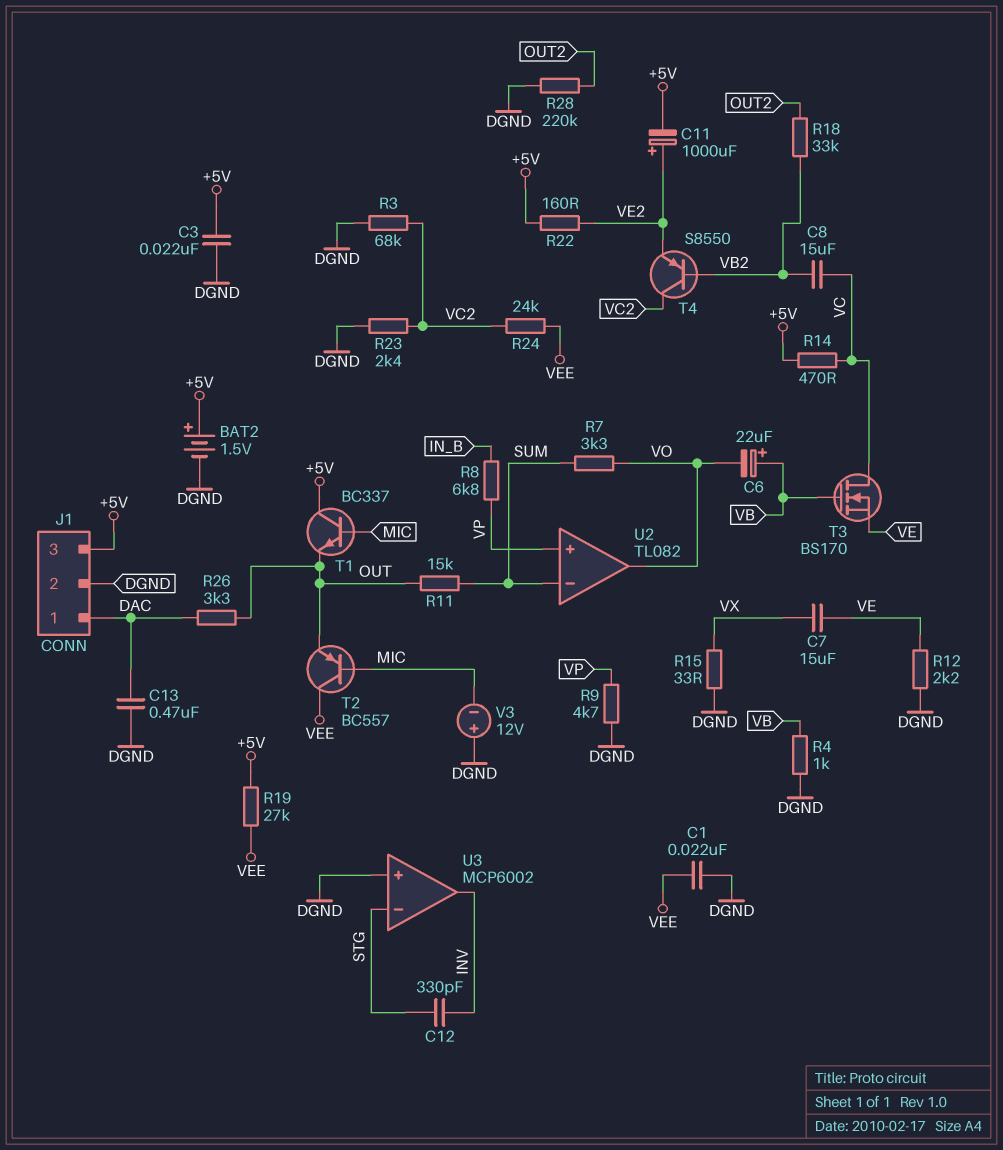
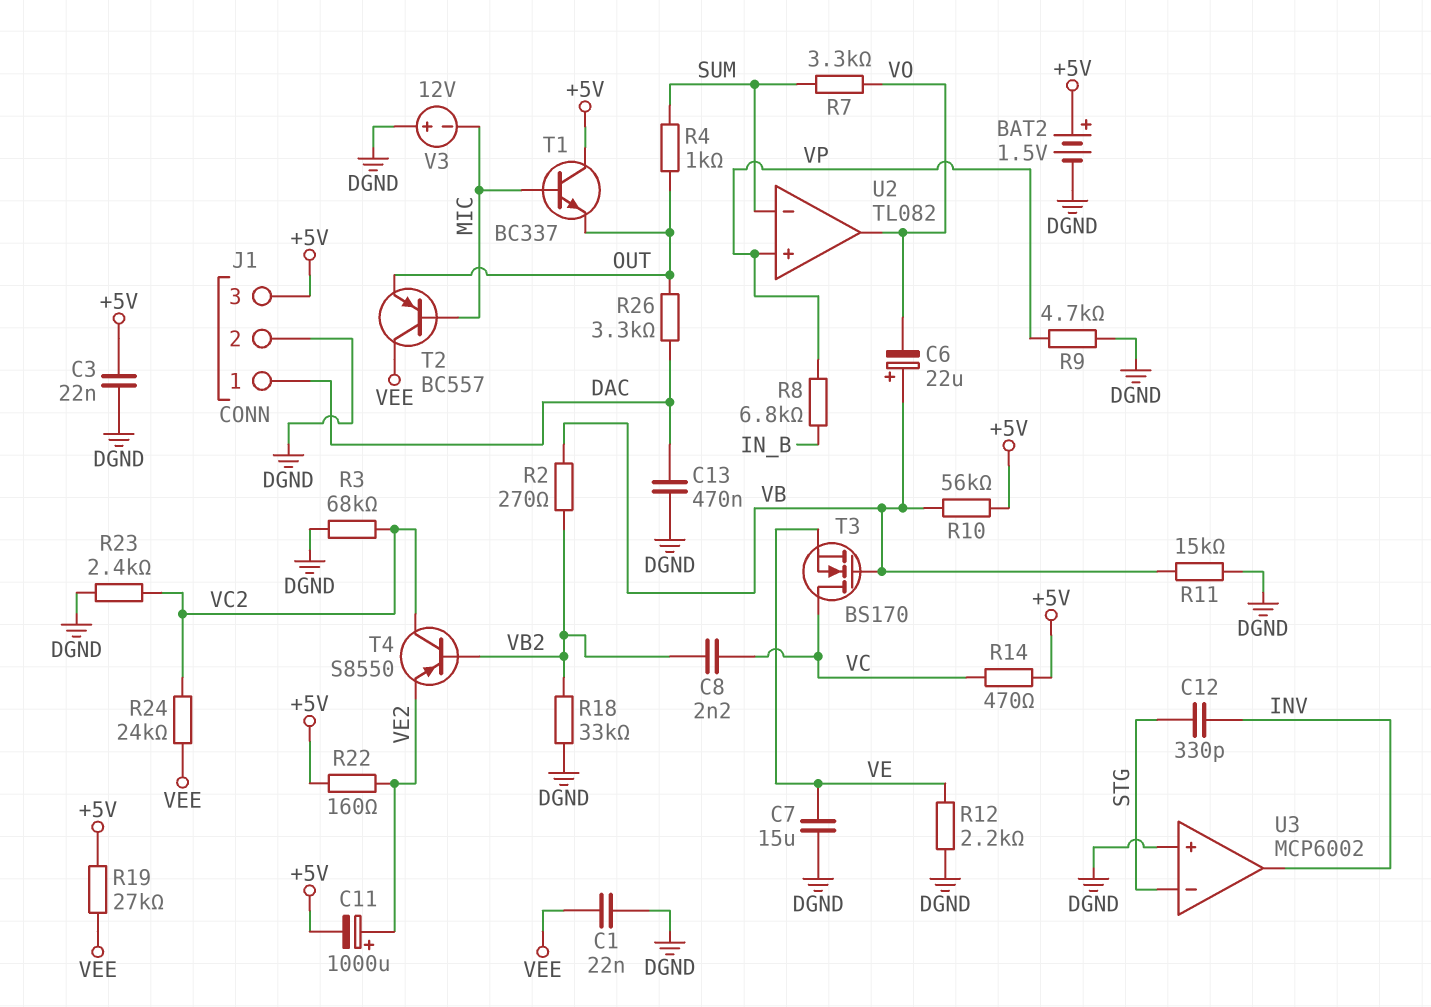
C7: 15uF (VE, VX) -> 15uF (DGND, VE)
C8: 15uF (VB2, VC) -> 2.2nF (VB2, VC)
R2: none -> 270 (VB, VB2)
R4: 1k (DGND, VB) -> 1k (OUT, SUM)
R10: none -> 56k (+5V, VB)
R11: 15k (OUT, SUM) -> 15k (DGND, VB)
R15: 33 (DGND, VX) -> none
R18: 33k (OUT2, VB2) -> 33k (DGND, VB2)
R28: 220k (DGND, OUT2) -> none

